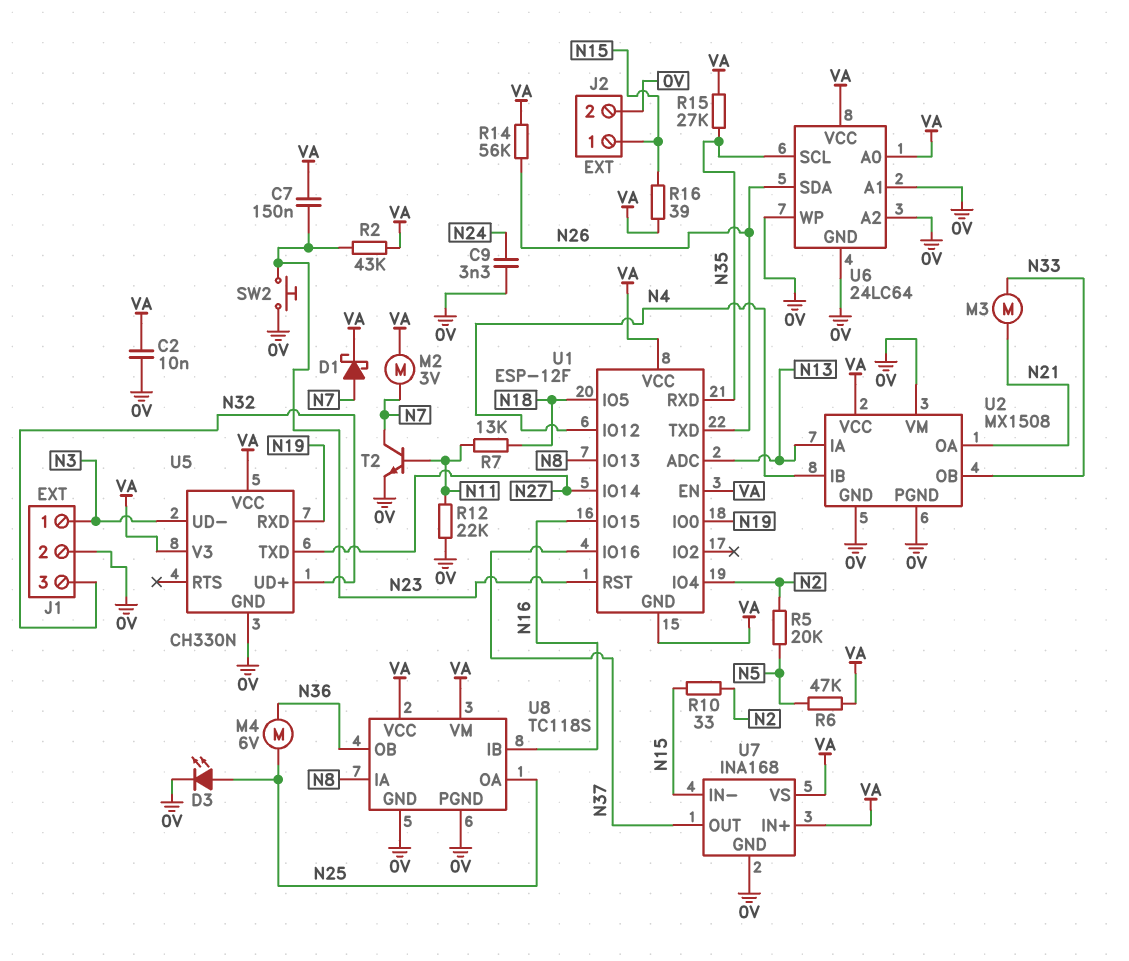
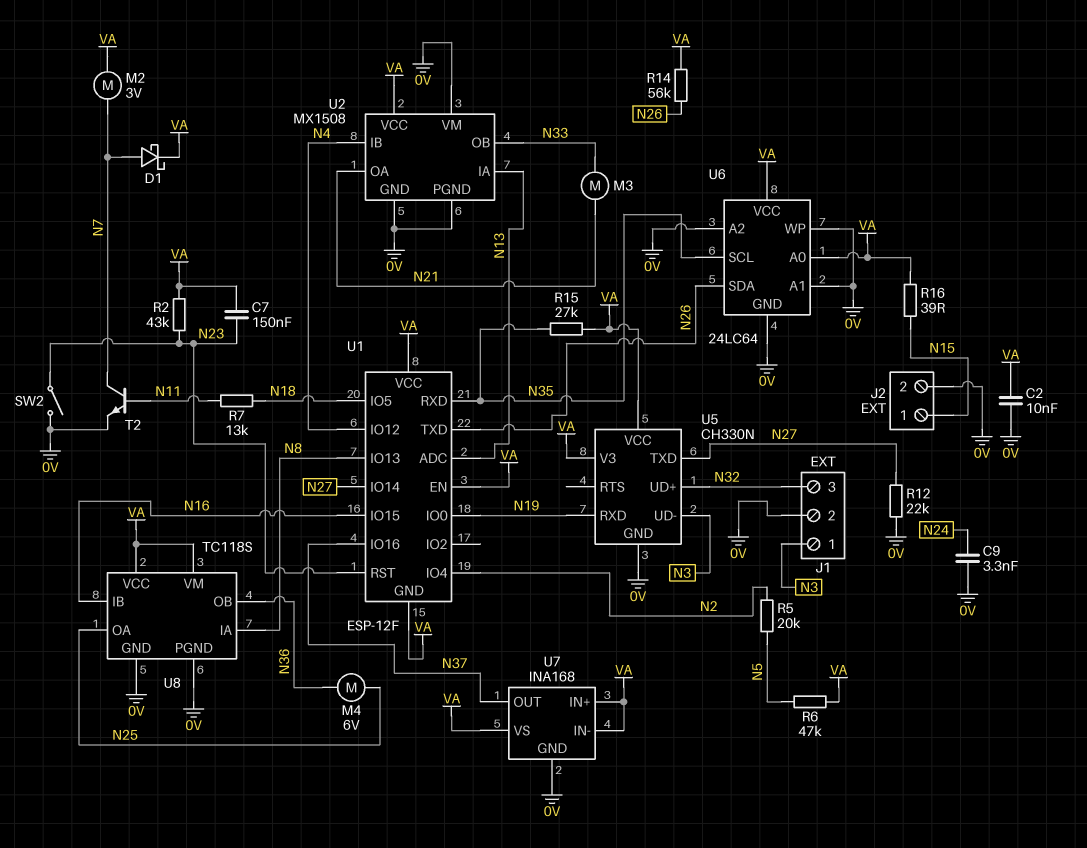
D3: LED (A N25, K 0V) -> none
R10: 33 (N2, N15) -> none
R12: 22k (0V, N11) -> 22k (0V, N27)
SW2: button (0V, N23) -> switch (0V, N23)
U7 pin IN-: N15 -> VA

